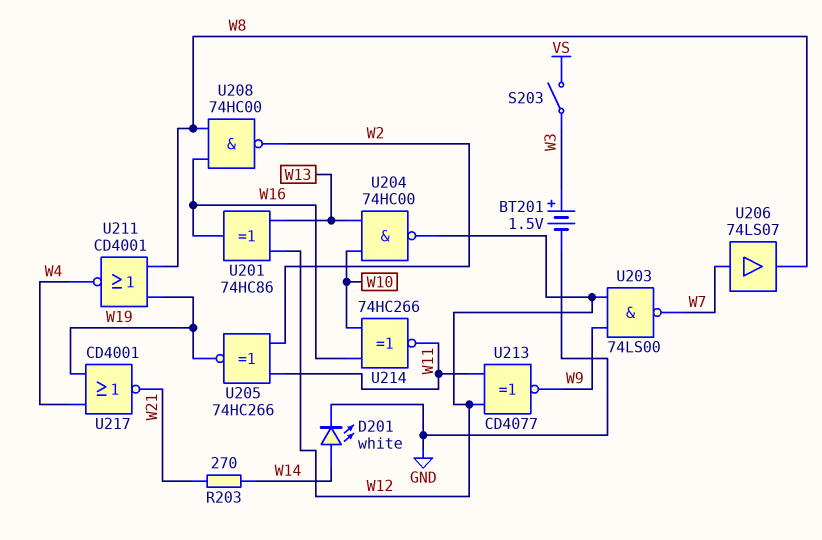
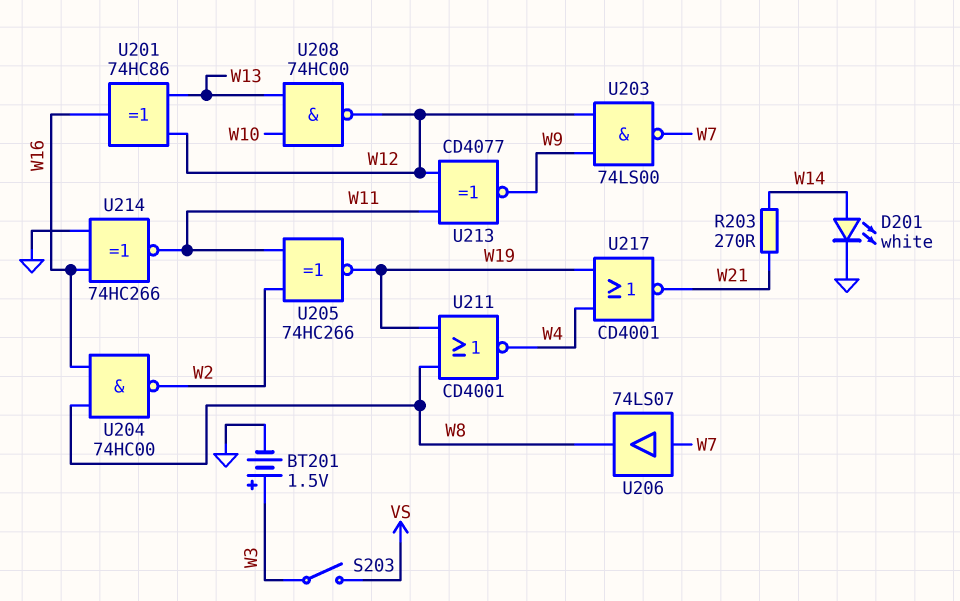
U204: NAND 74HC00 (in W10, in W13, out W12) -> NAND 74HC00 (in W8, in W16, out W2)
U208: NAND 74HC00 (in W8, in W16, out W2) -> NAND 74HC00 (in W10, in W13, out W12)
U214: XNOR 74HC266 (in W10, in W16, out W11) -> XNOR 74HC266 (in GND, in W16, out W11)

